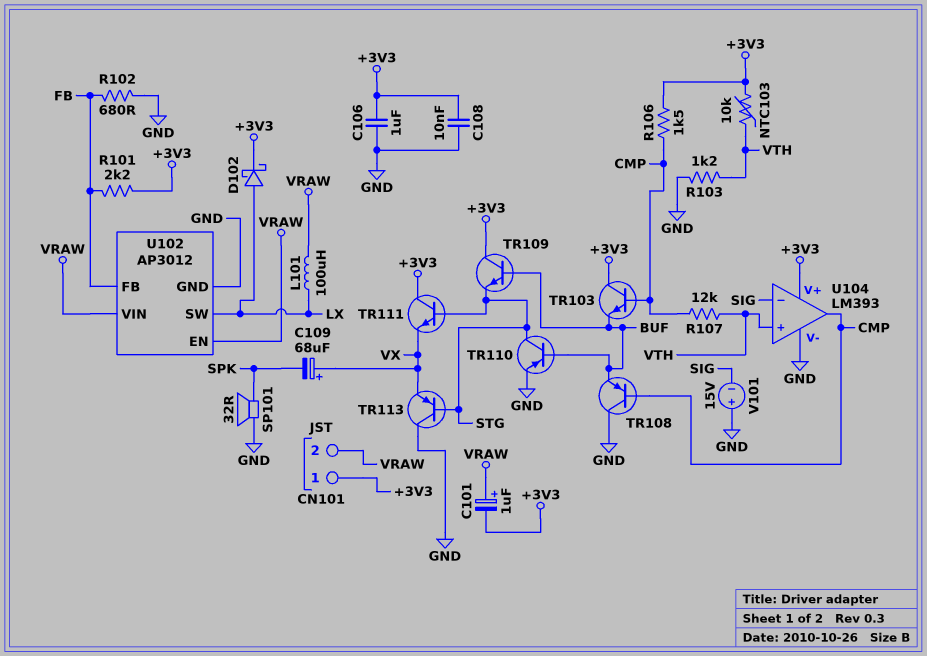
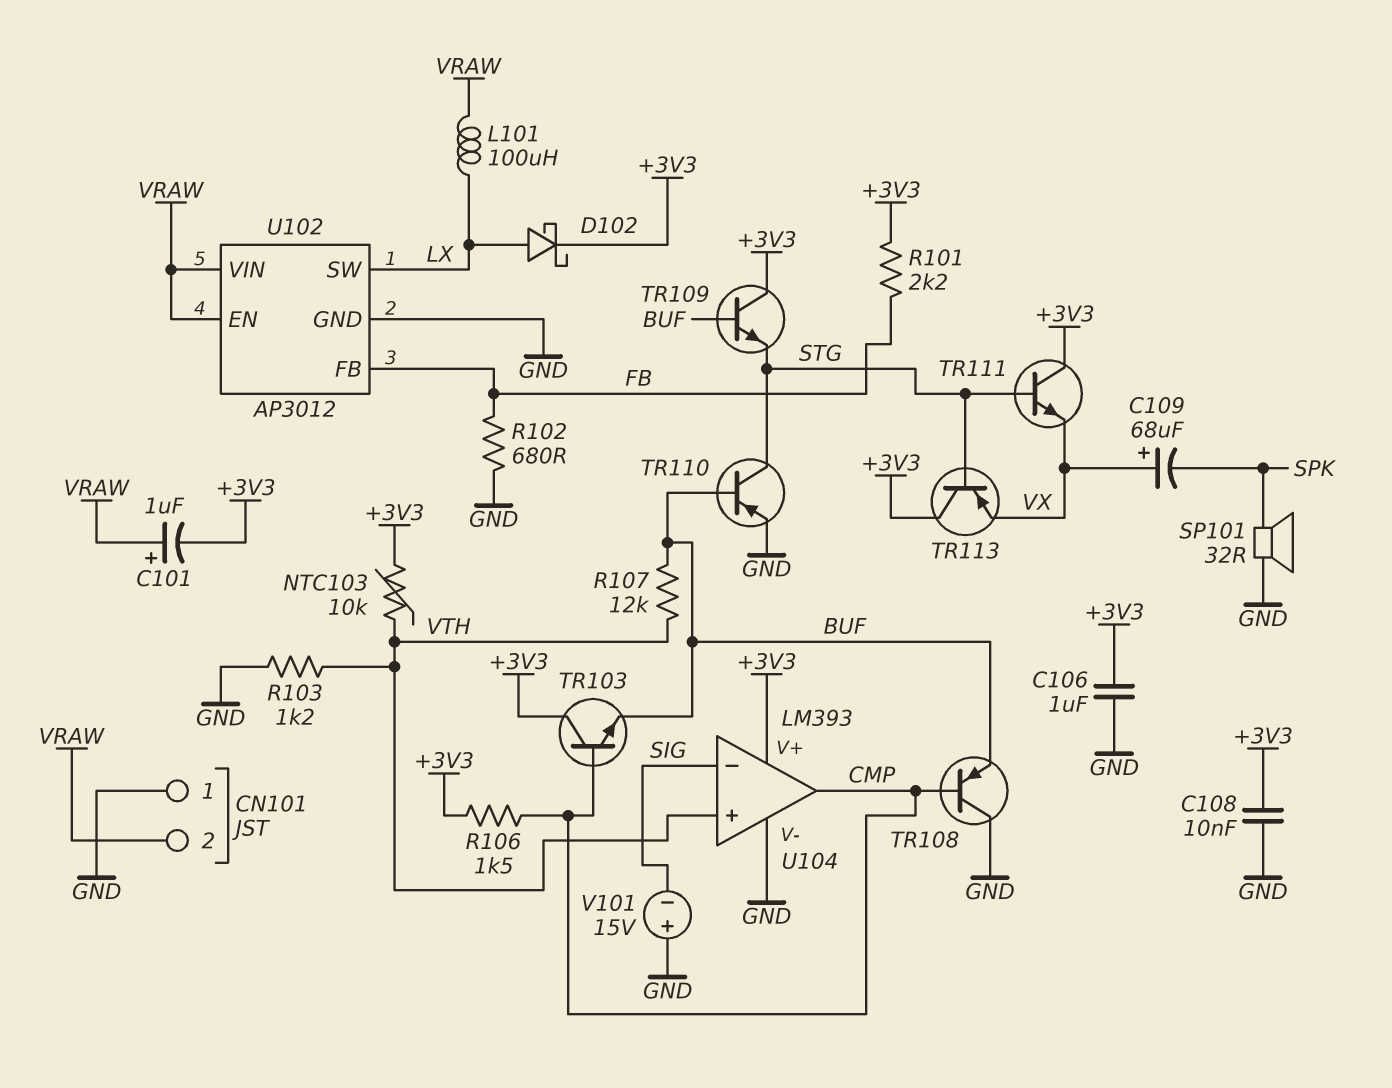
CN101 pin 1: +3V3 -> GND
R107: 12k (CMP, VTH) -> 12k (BUF, VTH)
TR113: PNP (B STG, C GND, E VX) -> PNP (B STG, C +3V3, E VX)

